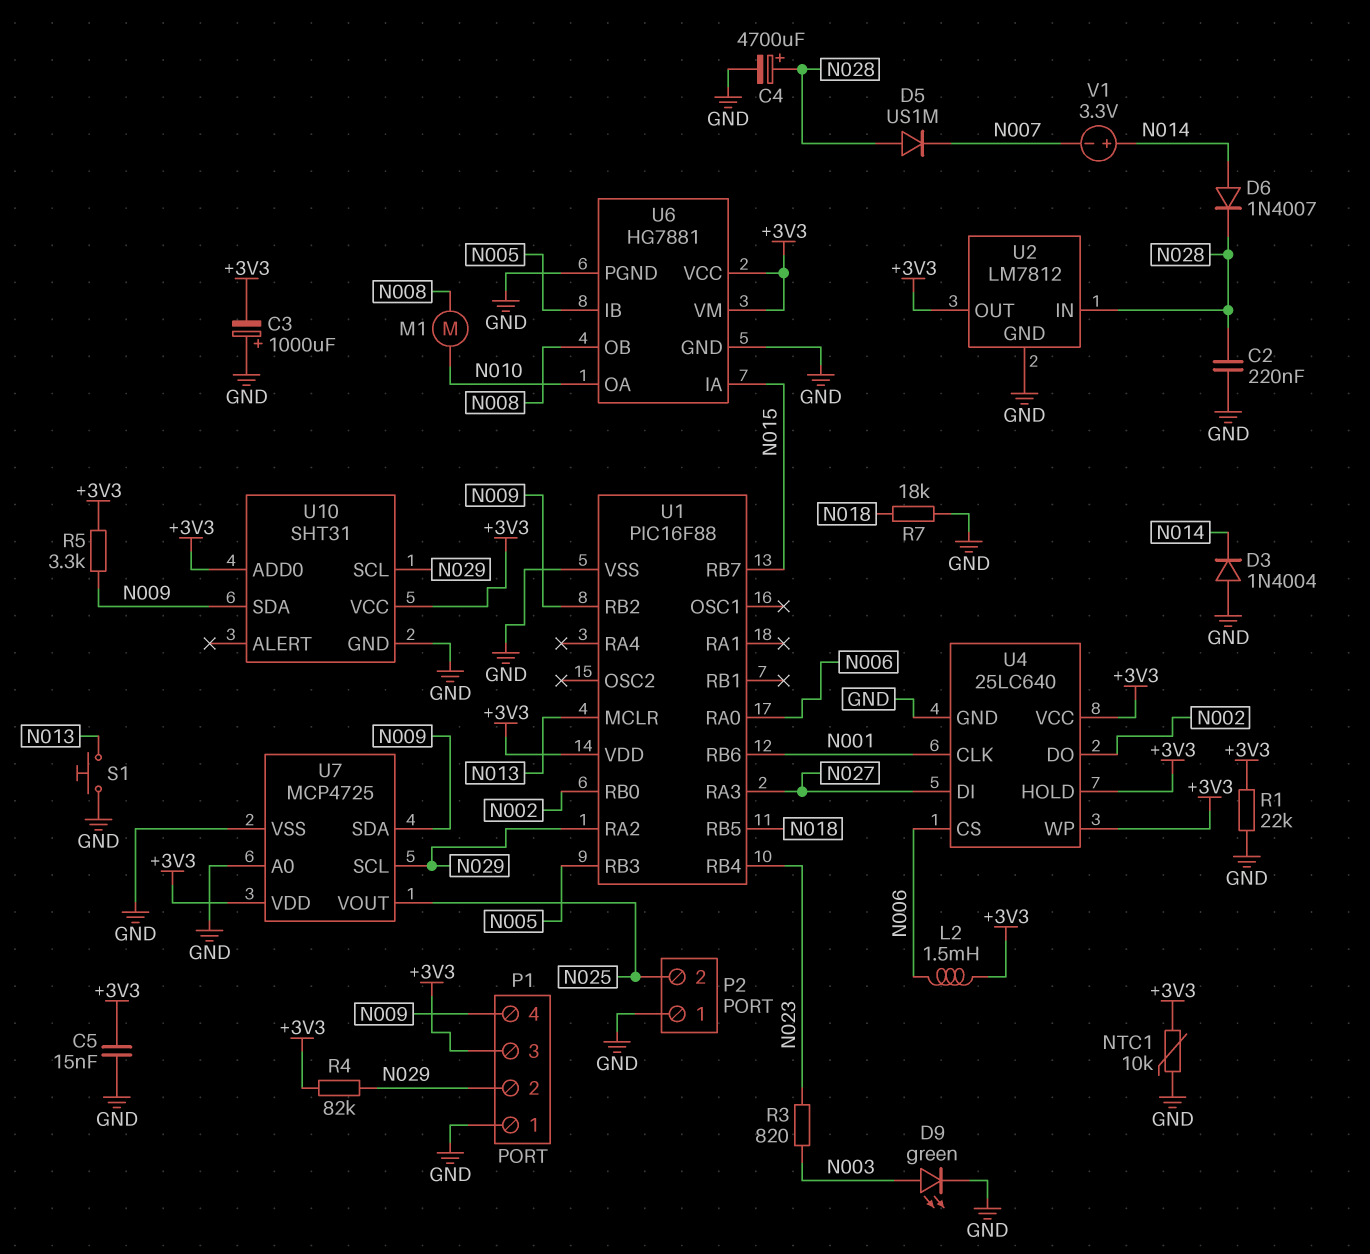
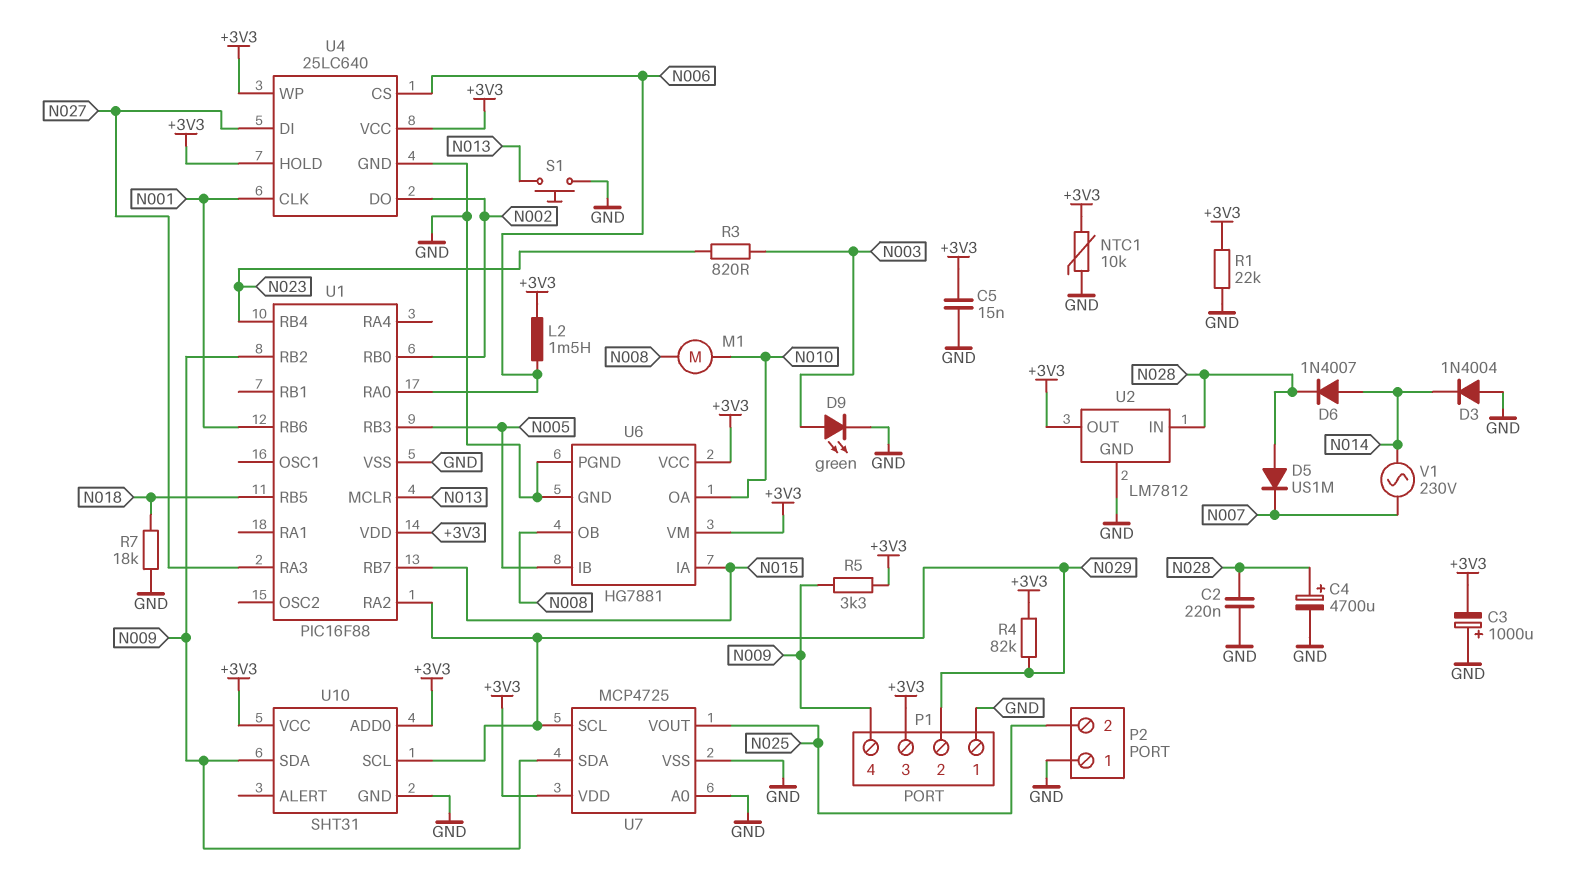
V1: 3.3V (plus N014, minus N007) -> AC 230V (N007, N014)

